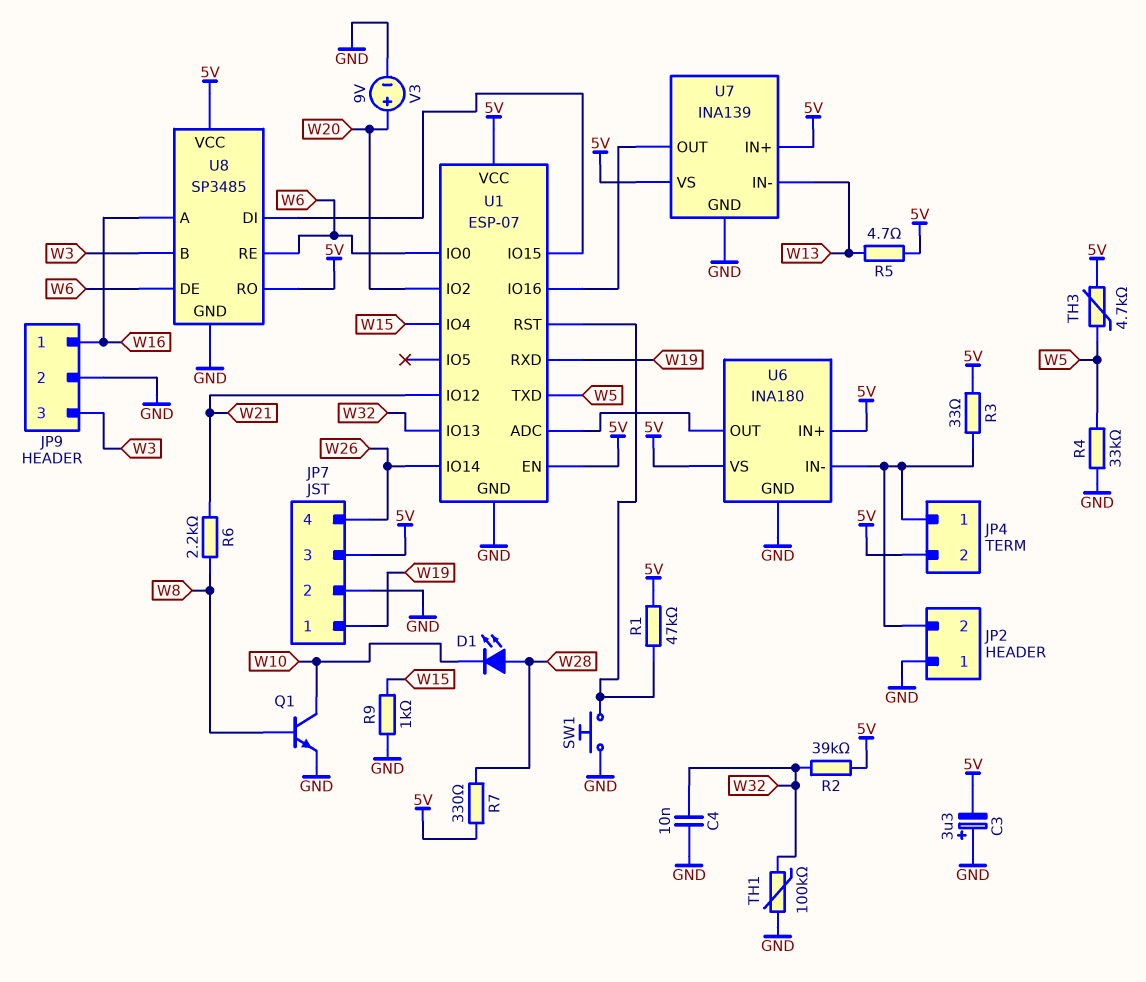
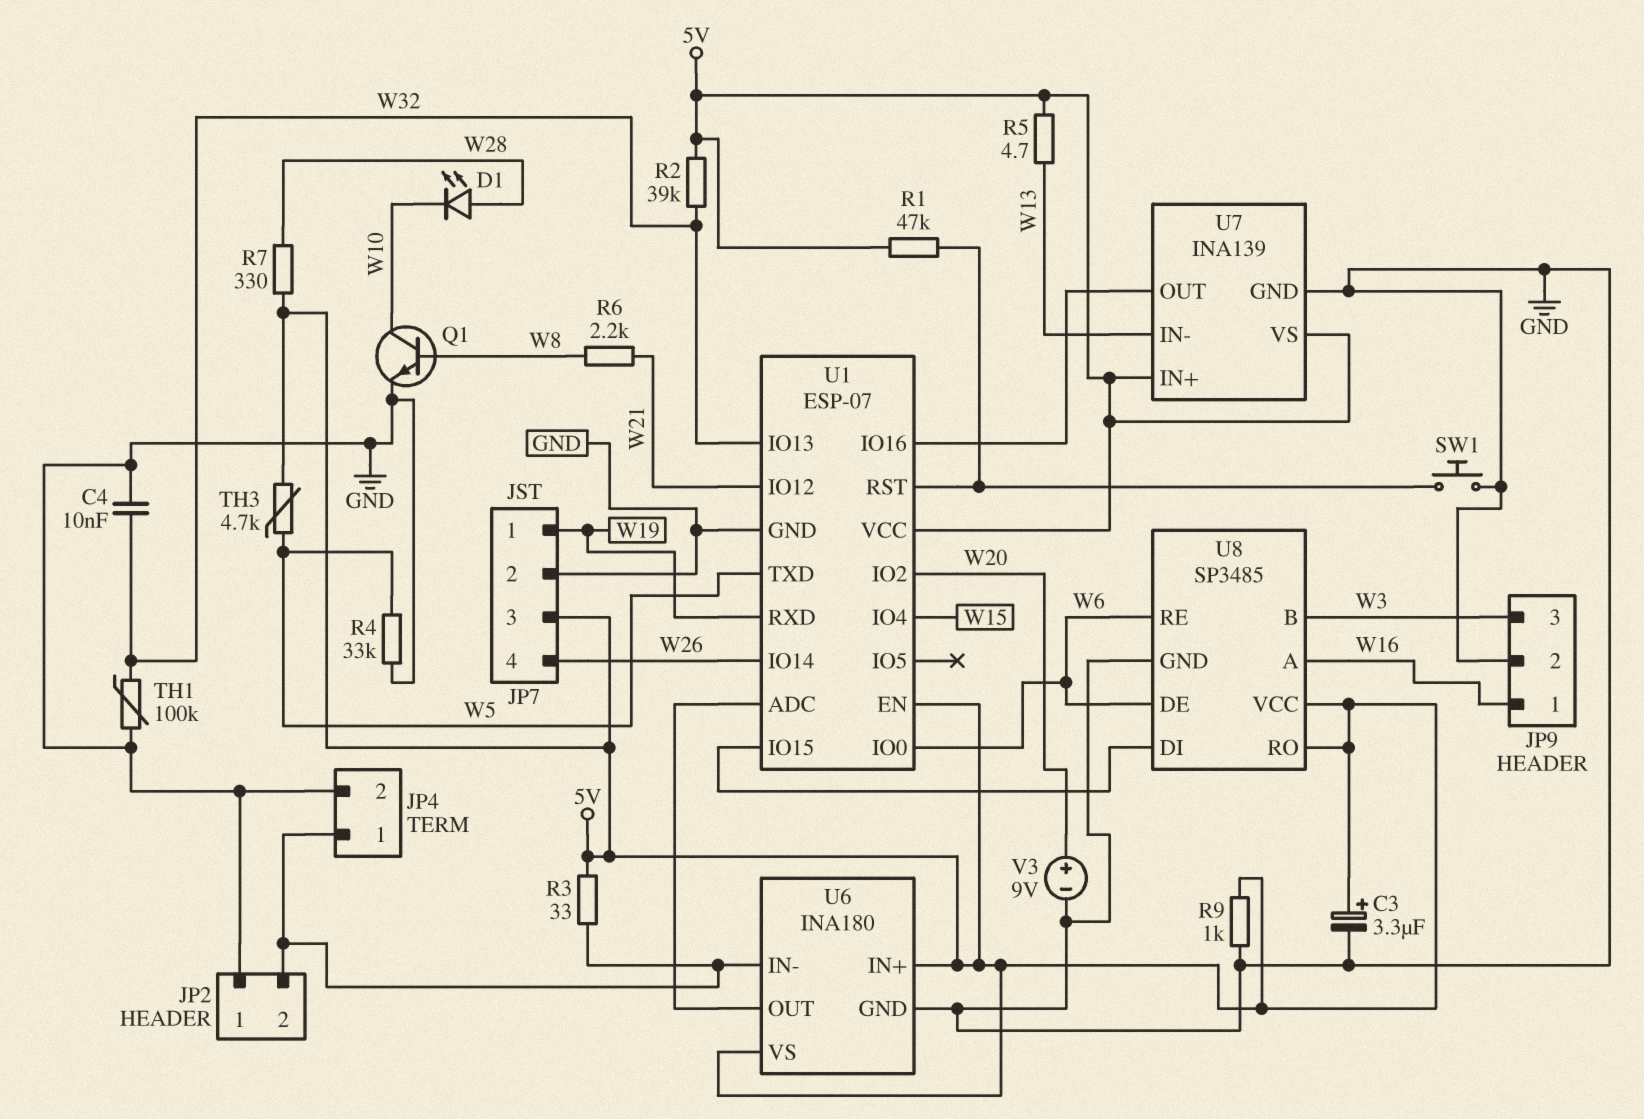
C3: 3.3uF (plus GND, minus 5V) -> 3.3uF (plus 5V, minus GND)
JP4 pin 2: 5V -> GND
R9: 1k (GND, W15) -> 1k (5V, GND)

